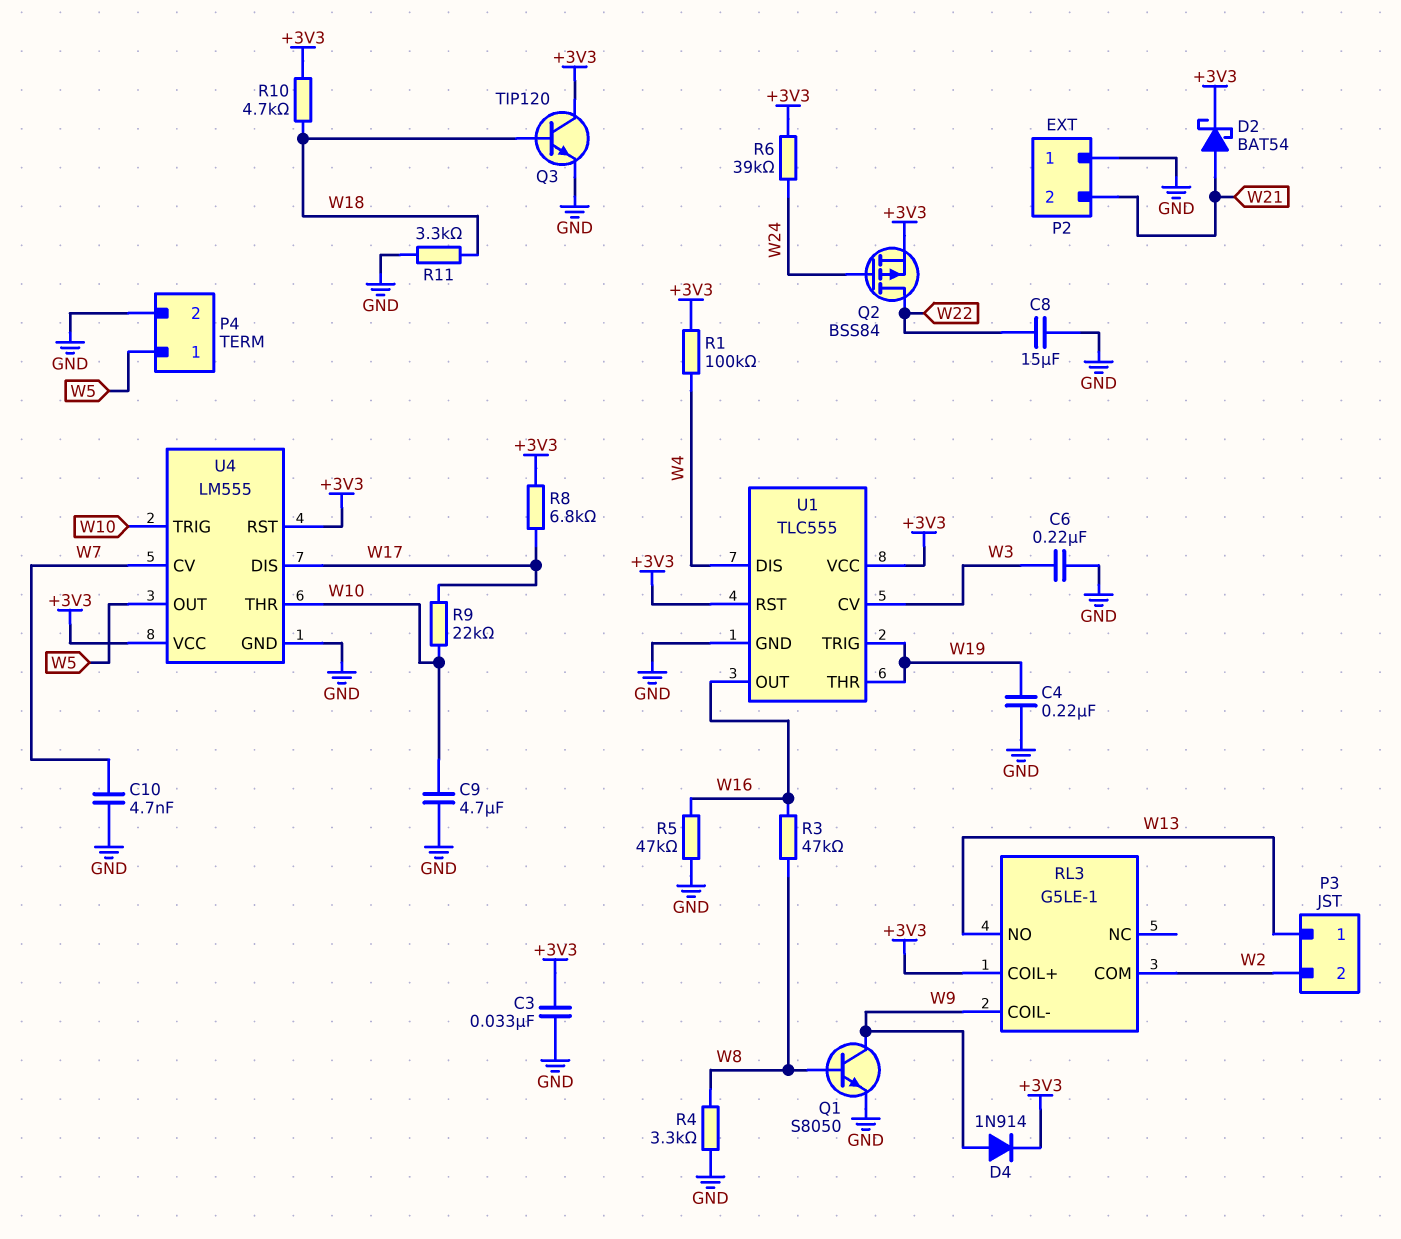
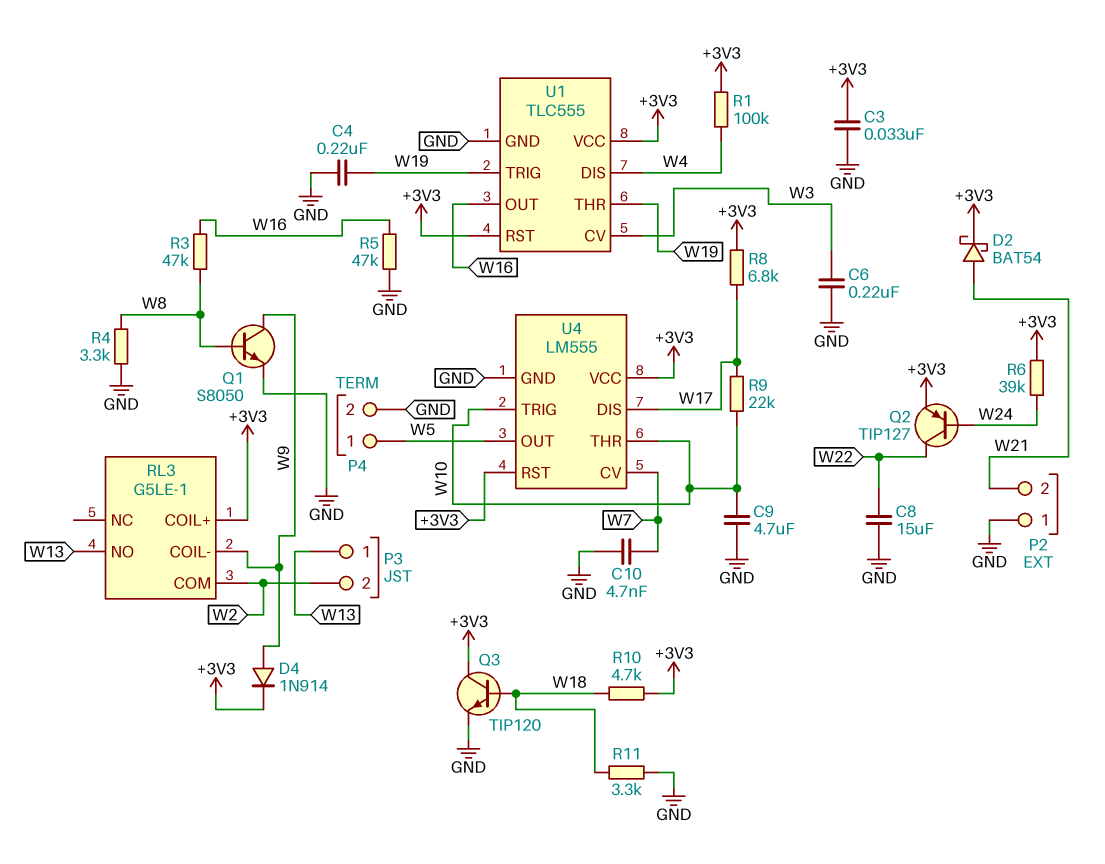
Q2: PMOS BSS84 (G W24, D W22, S +3V3) -> PNP TIP127 (B W24, C W22, E +3V3)

